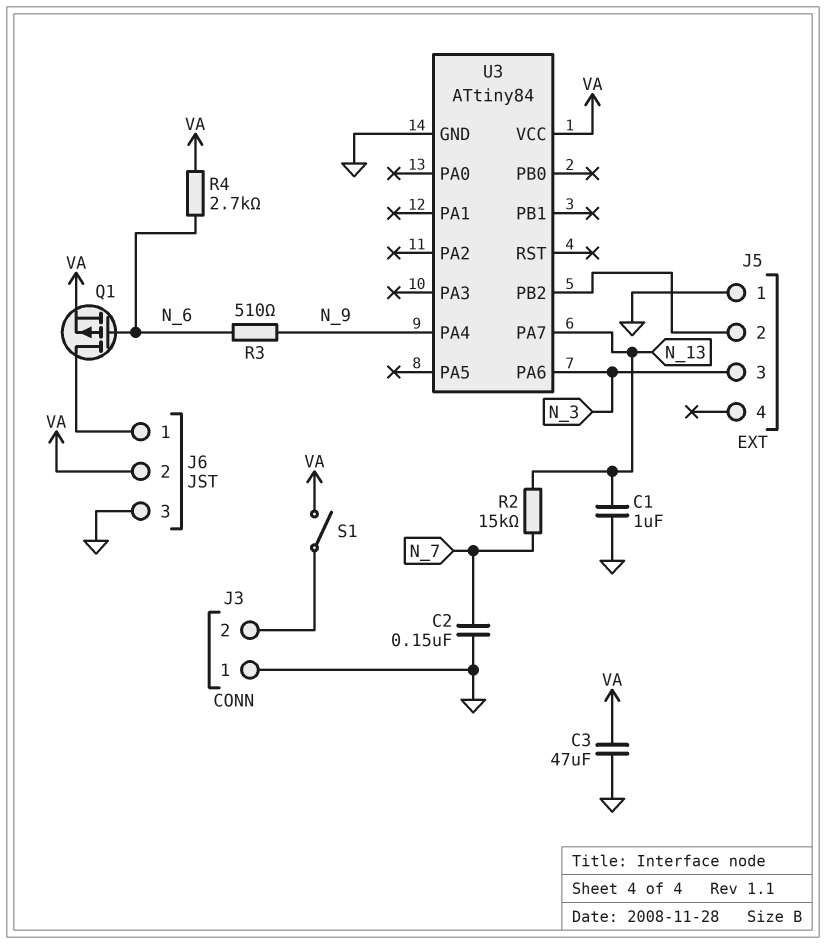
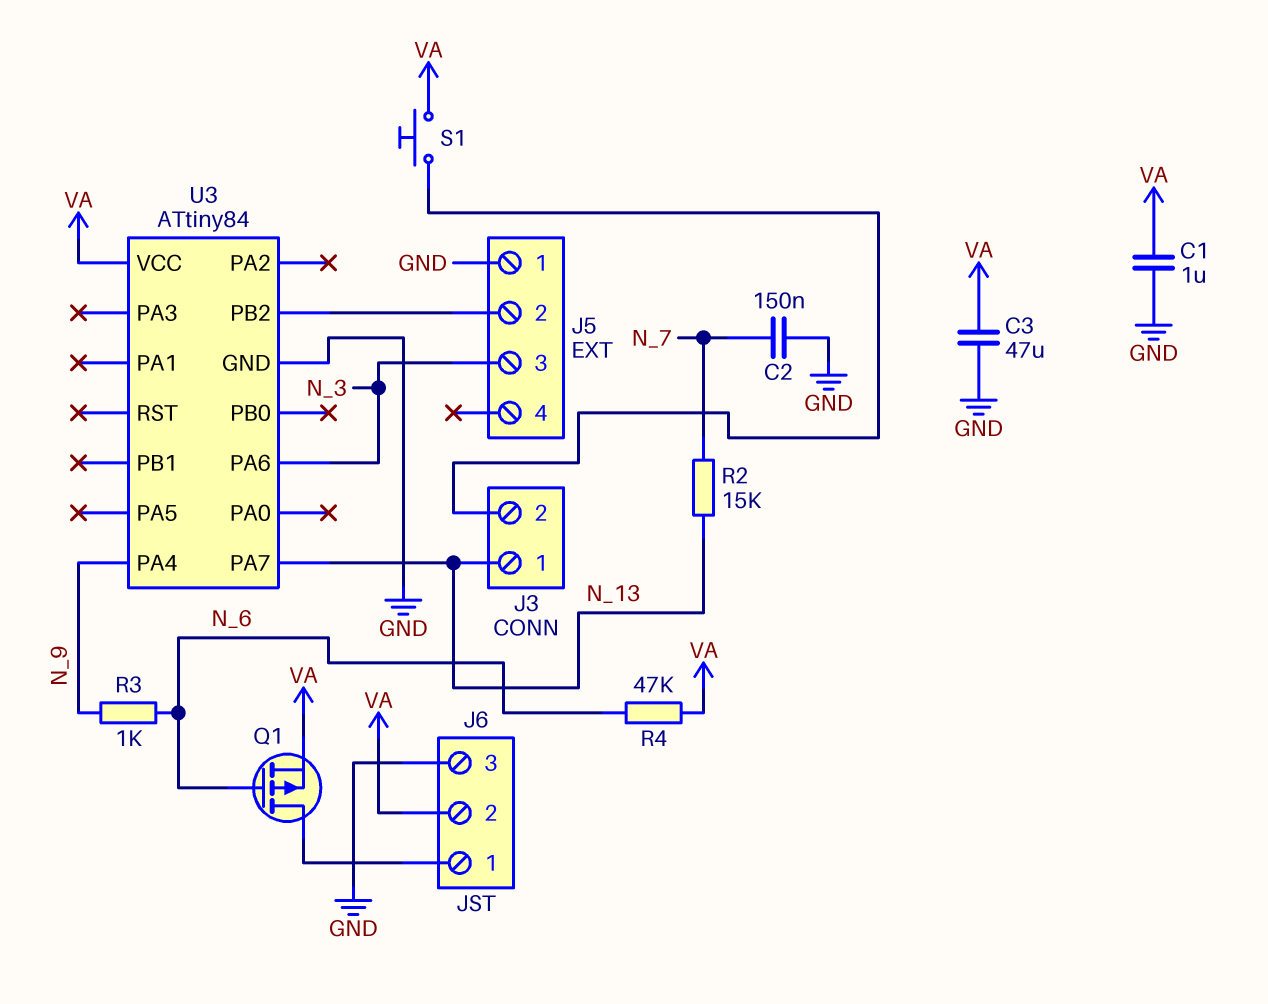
C1: 1uF (GND, N_13) -> 1uF (GND, VA)
J3 pin 1: GND -> N_13
R3: 510 (N_6, N_9) -> 1k (N_6, N_9)
R4: 2.7k (N_6, VA) -> 47k (N_6, VA)
S1: switch (J3/2, VA) -> button (J3/2, VA)

